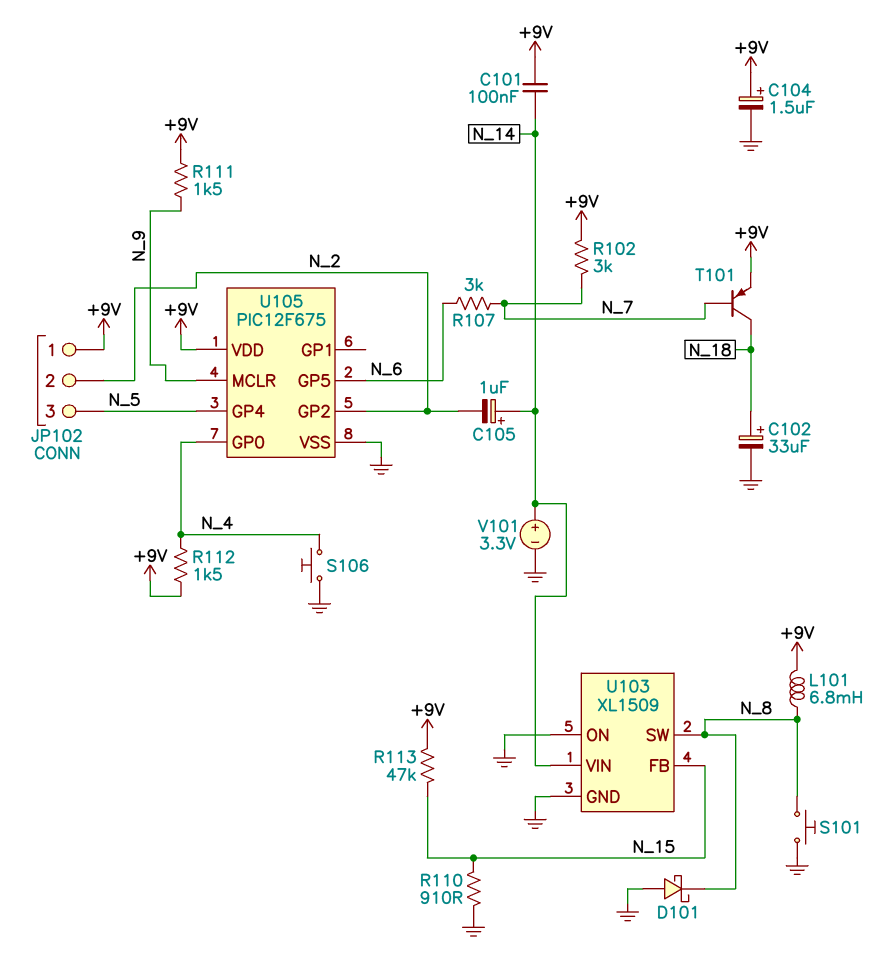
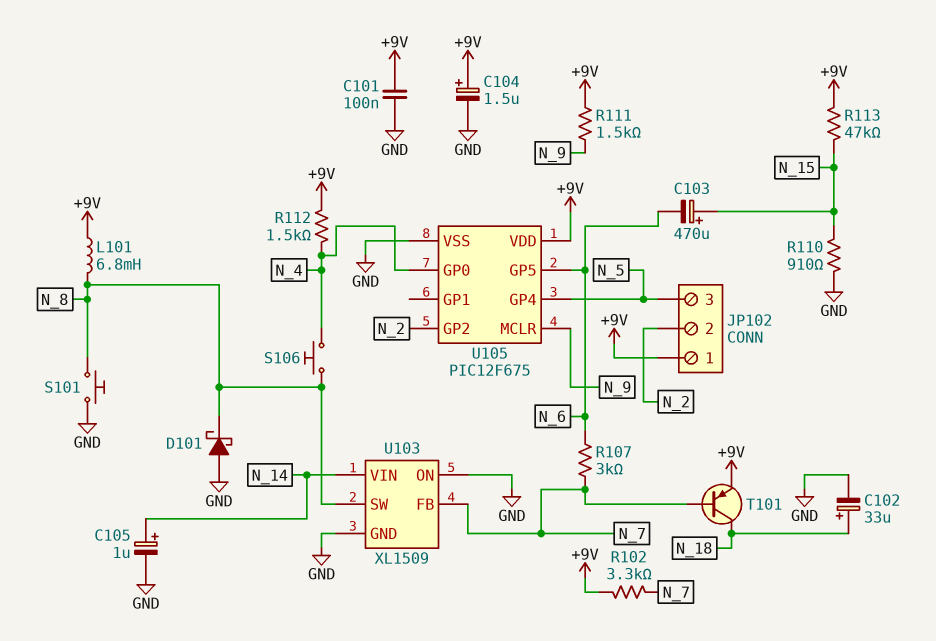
C101: 100nF (+9V, N_14) -> 100nF (+9V, GND)
C103: none -> 470uF (plus N_15, minus N_6)
C105: 1uF (plus N_14, minus N_2) -> 1uF (plus N_14, minus GND)
R102: 3k (+9V, N_7) -> 3.3k (+9V, N_7)
S106: button (GND, N_4) -> button (N_4, N_8)
U103 pin FB: N_15 -> N_7
V101: 3.3V (plus N_14, minus GND) -> none

